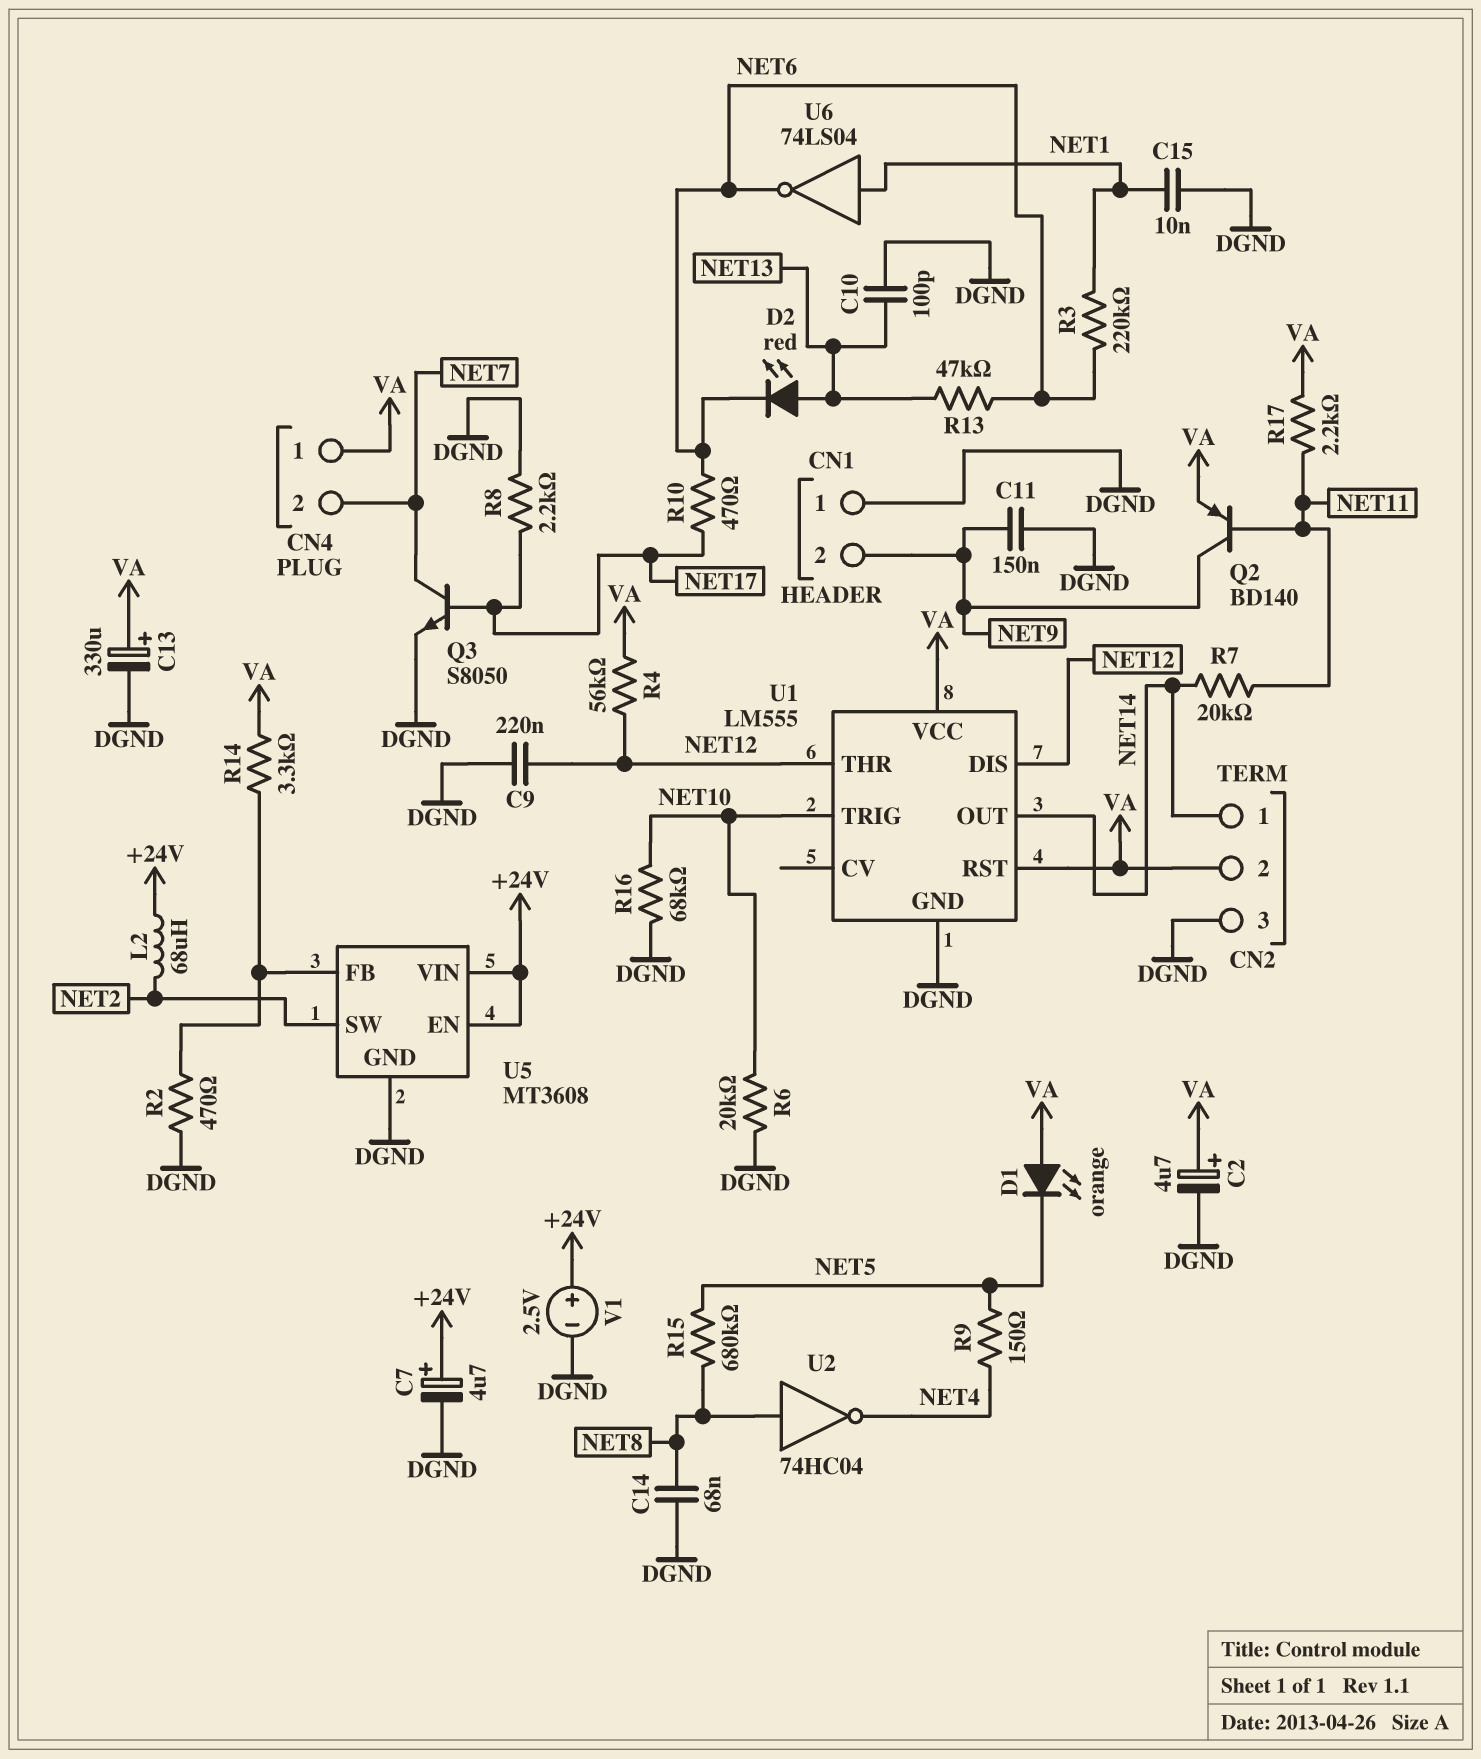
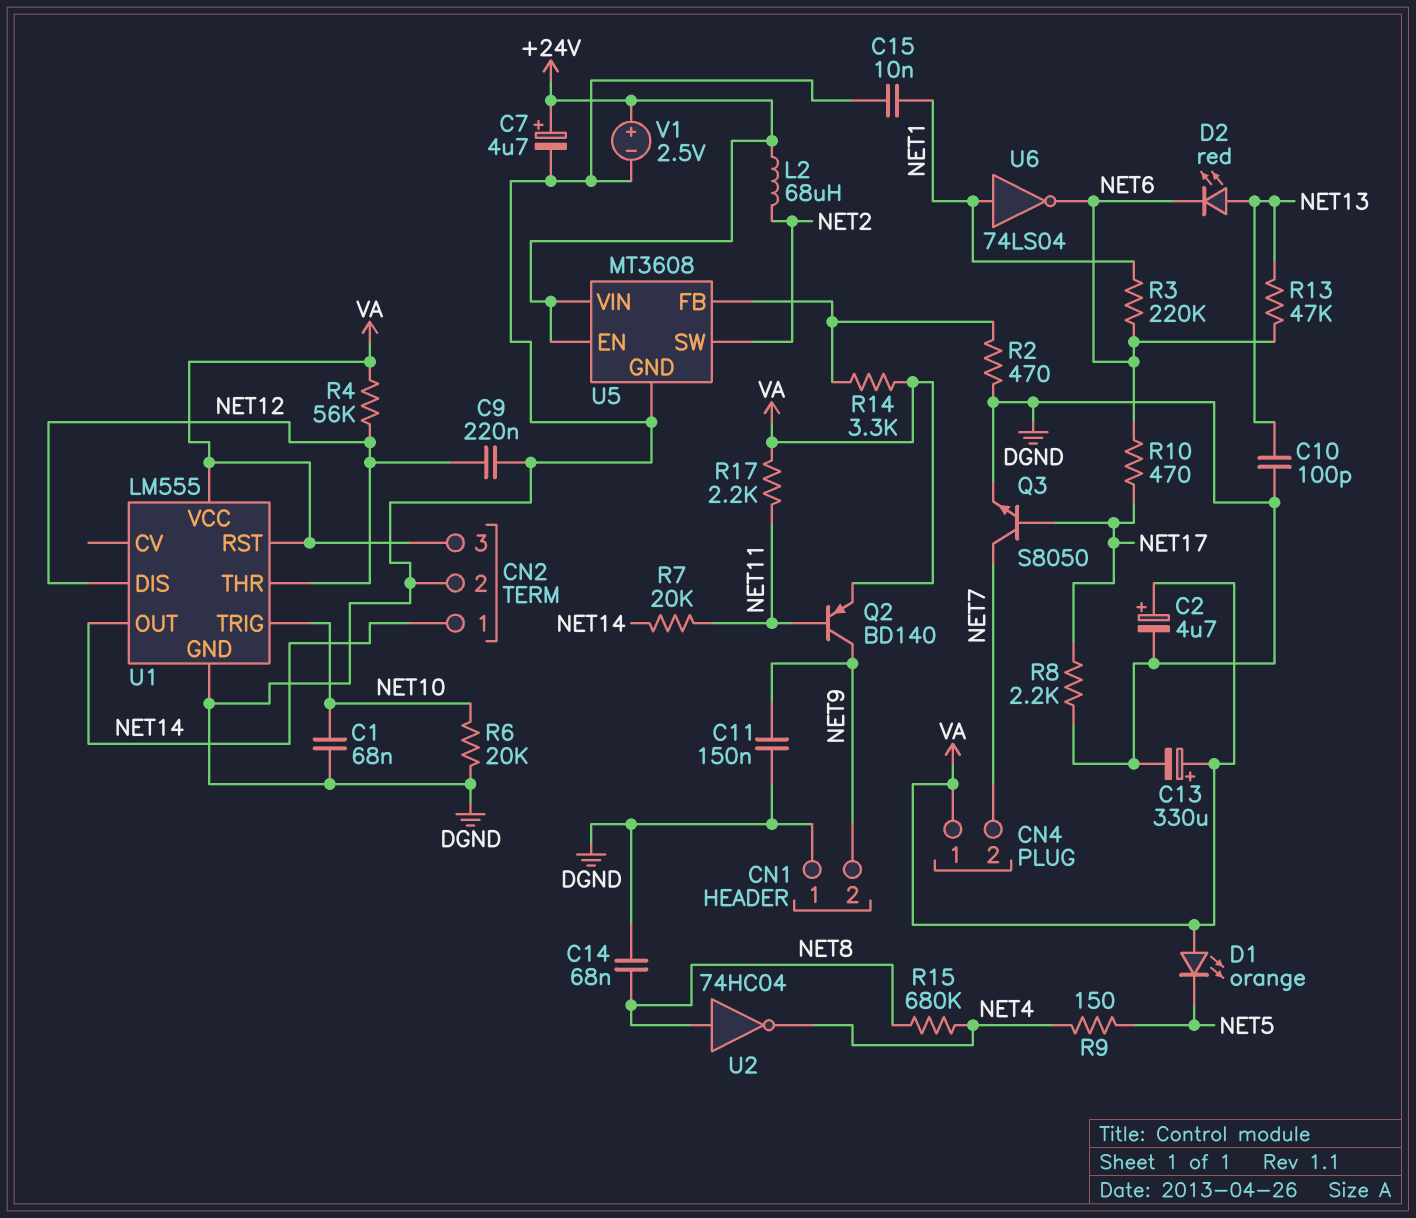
C1: none -> 68nF (DGND, NET10)
CN2 pin 2: VA -> DGND
CN2 pin 3: DGND -> VA
R15: 680k (NET5, NET8) -> 680k (NET4, NET8)
R16: 68k (DGND, NET10) -> none

